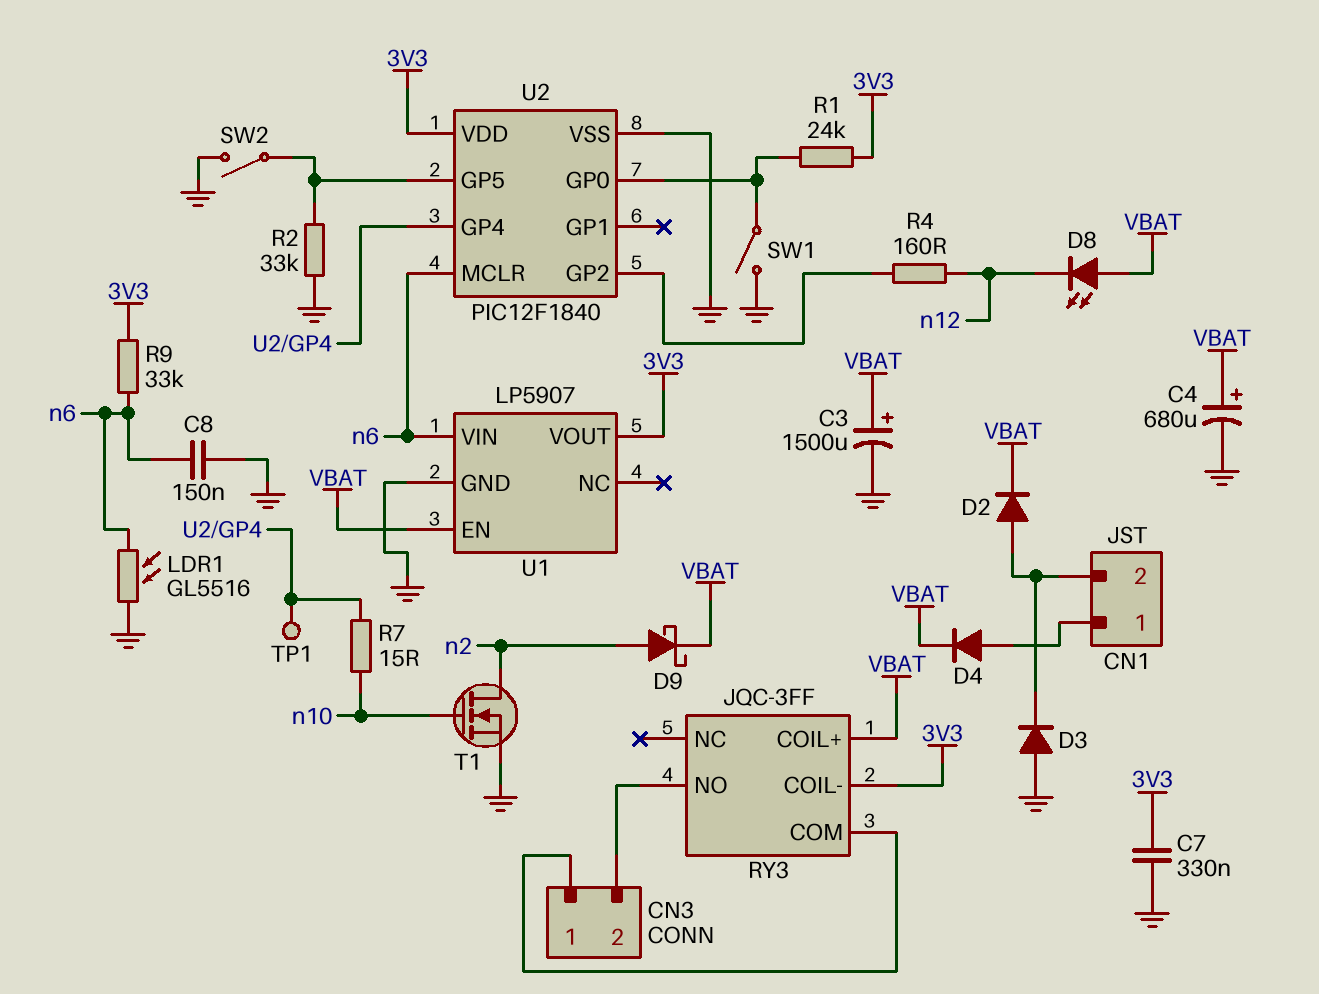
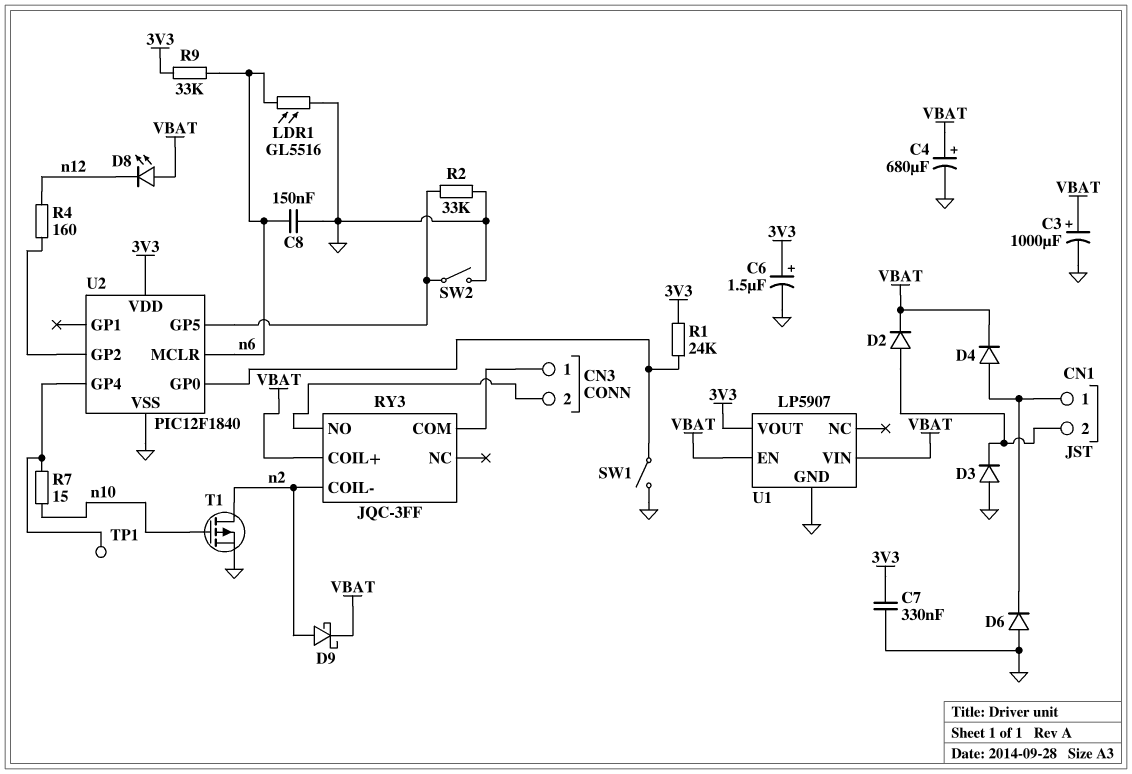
C3: 1500uF (plus VBAT, minus GND) -> 1000uF (plus VBAT, minus GND)
C6: none -> 1.5uF (plus 3V3, minus GND)
D6: none -> diode (A GND, K CN1/1)
RY3 pin COIL-: 3V3 -> n2
T1: NMOS (G n10, D n2, S GND) -> PMOS (G n10, D n2, S GND)
U1 pin VIN: n6 -> VBAT

